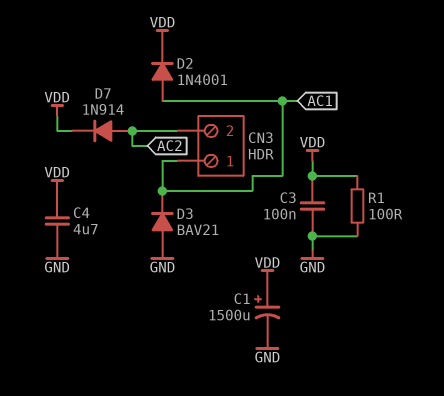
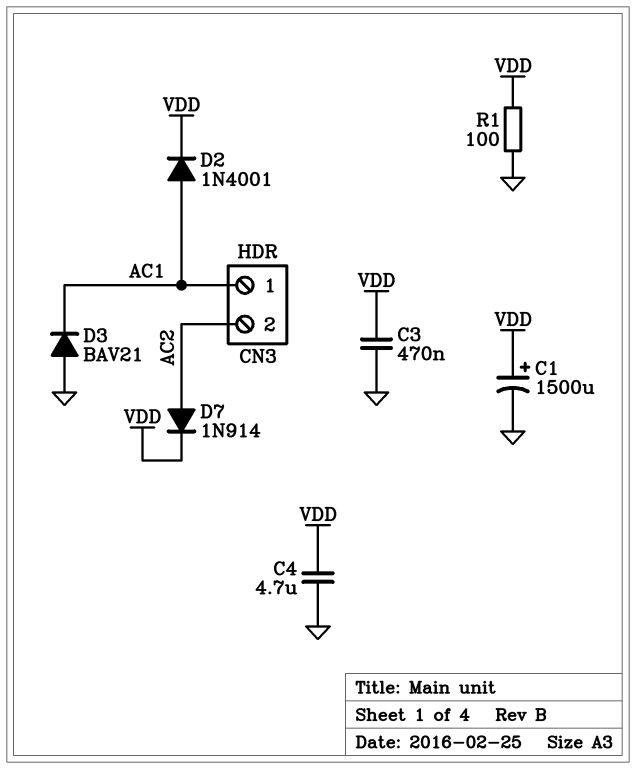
C3: 100nF (GND, VDD) -> 470nF (GND, VDD)

